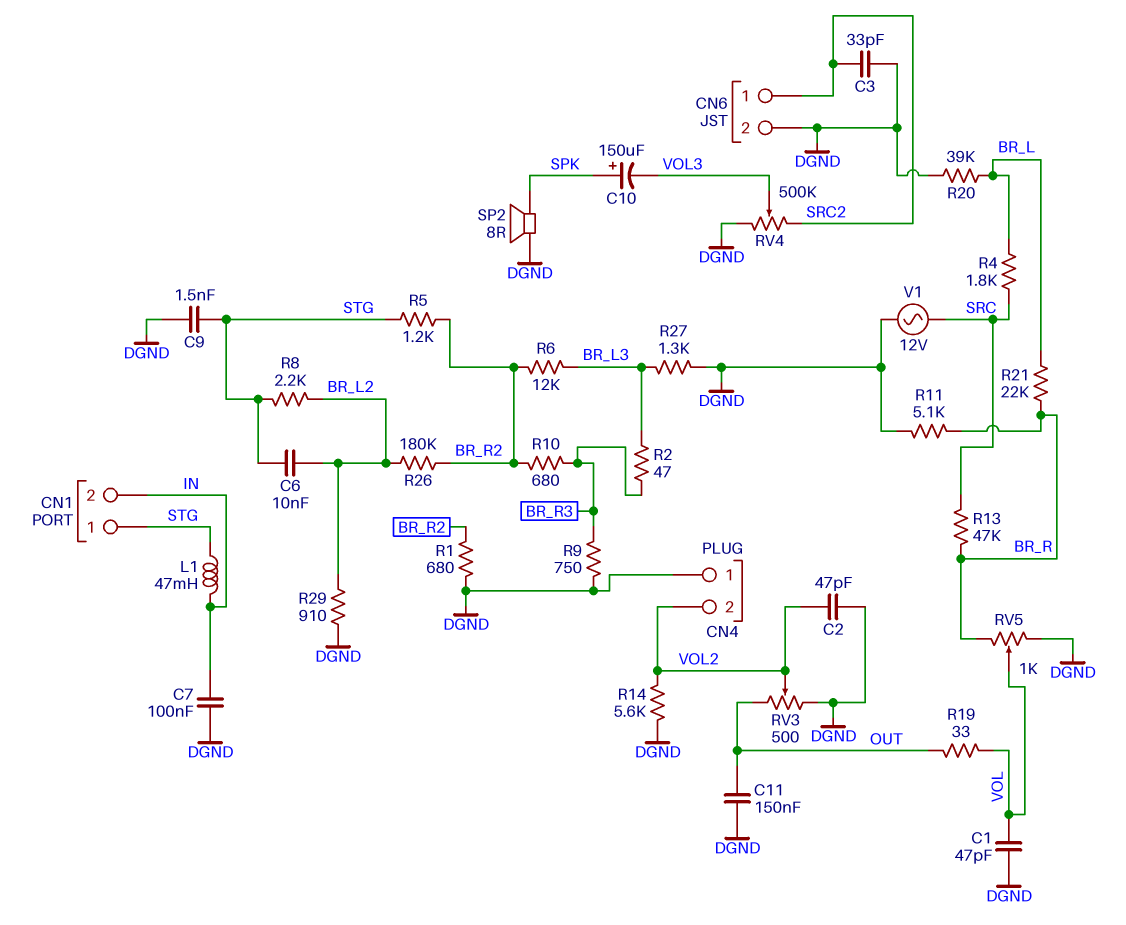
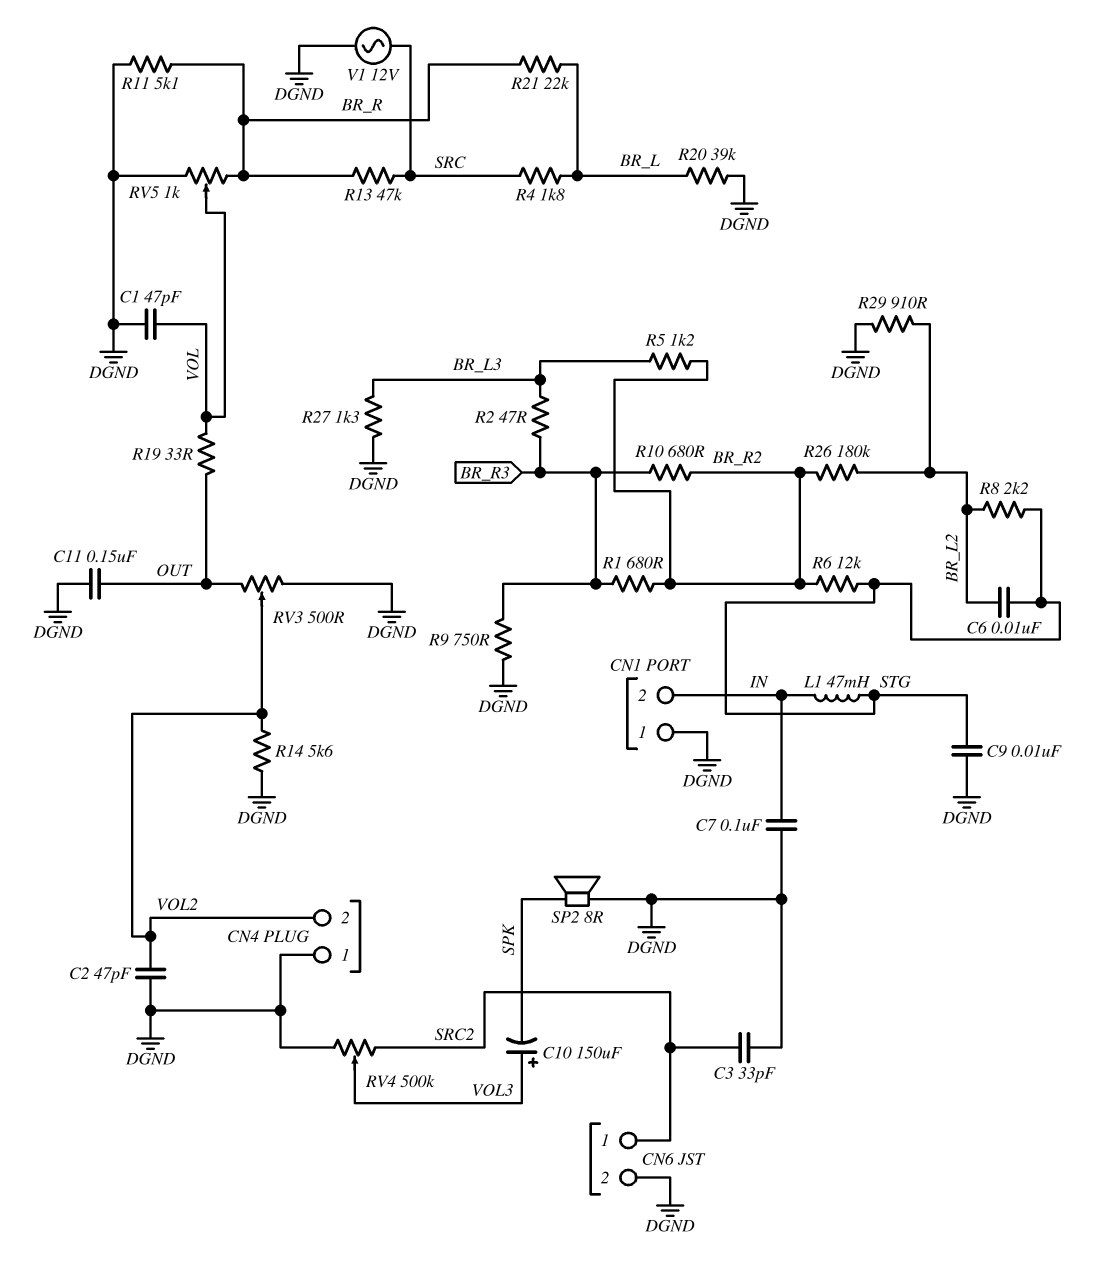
C9: 1.5nF (DGND, STG) -> 10nF (DGND, STG)
C10: 150uF (plus SPK, minus VOL3) -> 150uF (plus VOL3, minus SPK)
CN1 pin 1: STG -> DGND
R1: 680 (BR_R2, DGND) -> 680 (BR_R2, BR_R3)
R5: 1.2k (BR_R2, STG) -> 1.2k (BR_L3, BR_R2)
R6: 12k (BR_L3, BR_R2) -> 12k (BR_R2, STG)

